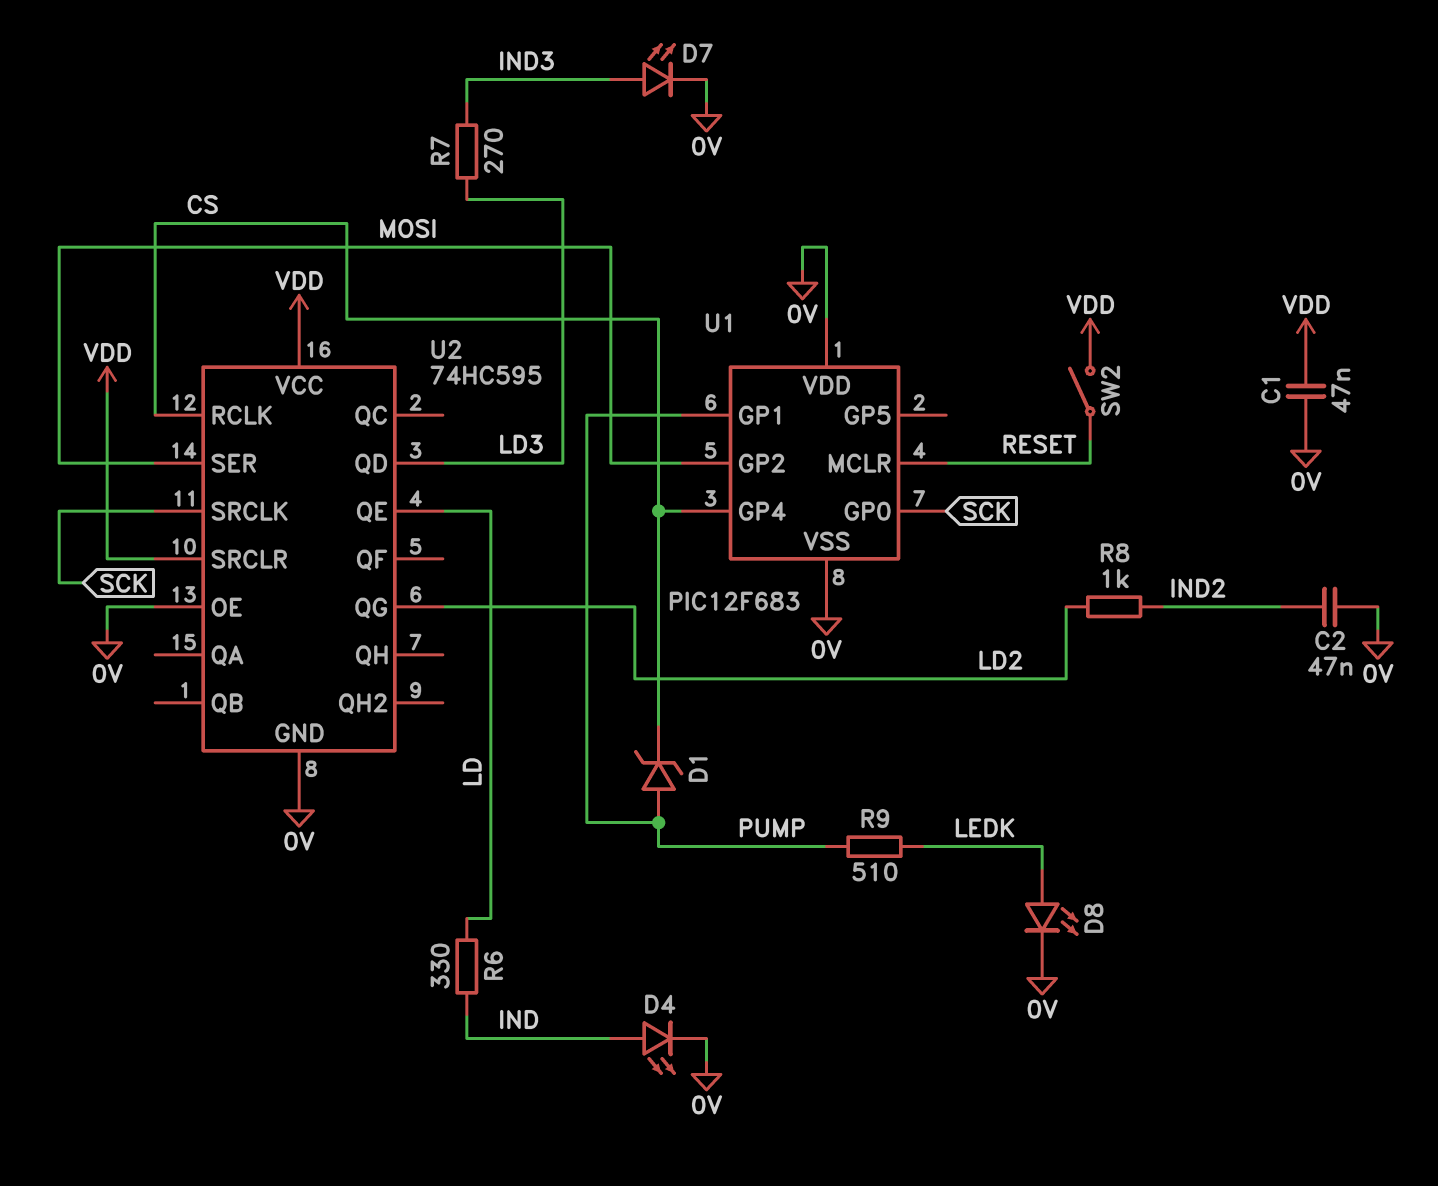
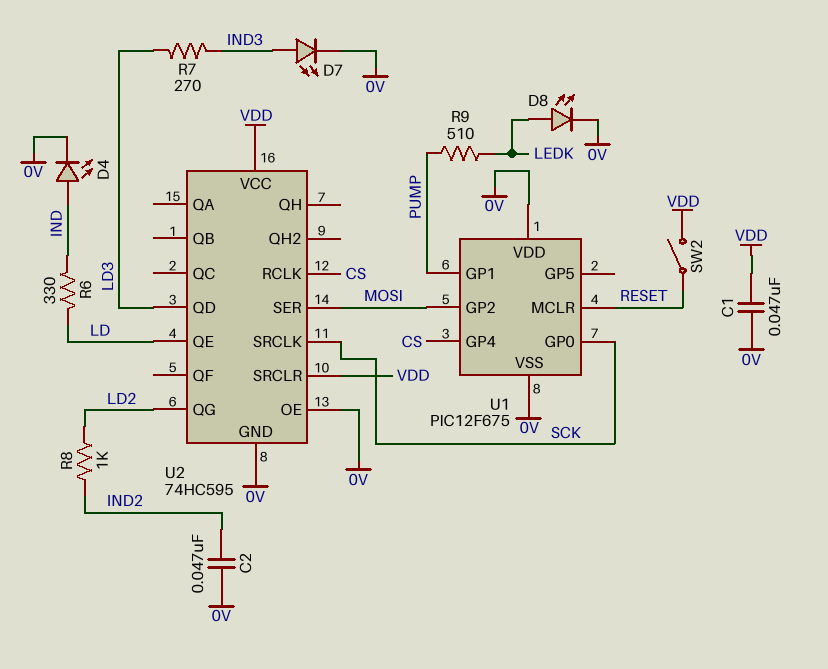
D1: zener (A PUMP, K CS) -> none
U1: PIC12F683 -> PIC12F675

